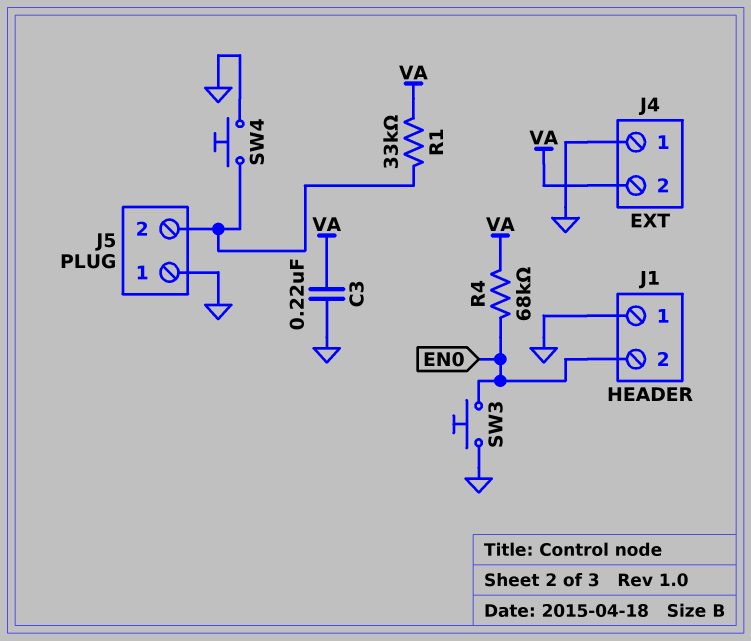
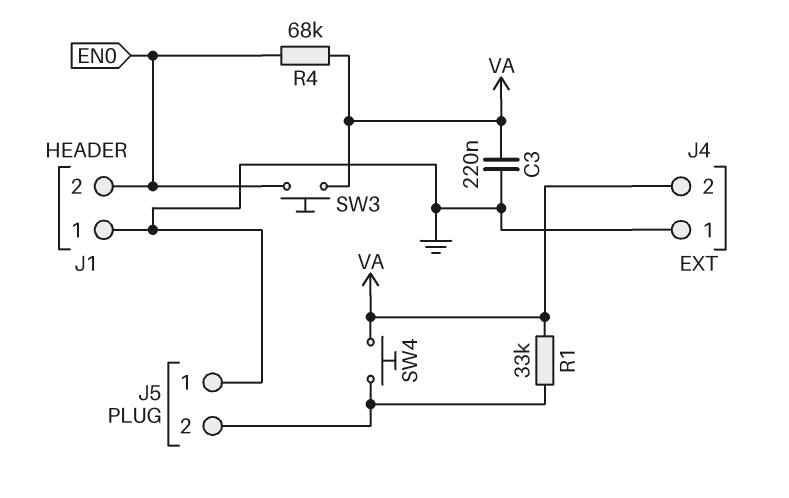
SW3: button (EN0, GND) -> button (EN0, VA)
SW4: button (GND, J5/2) -> button (J5/2, VA)

